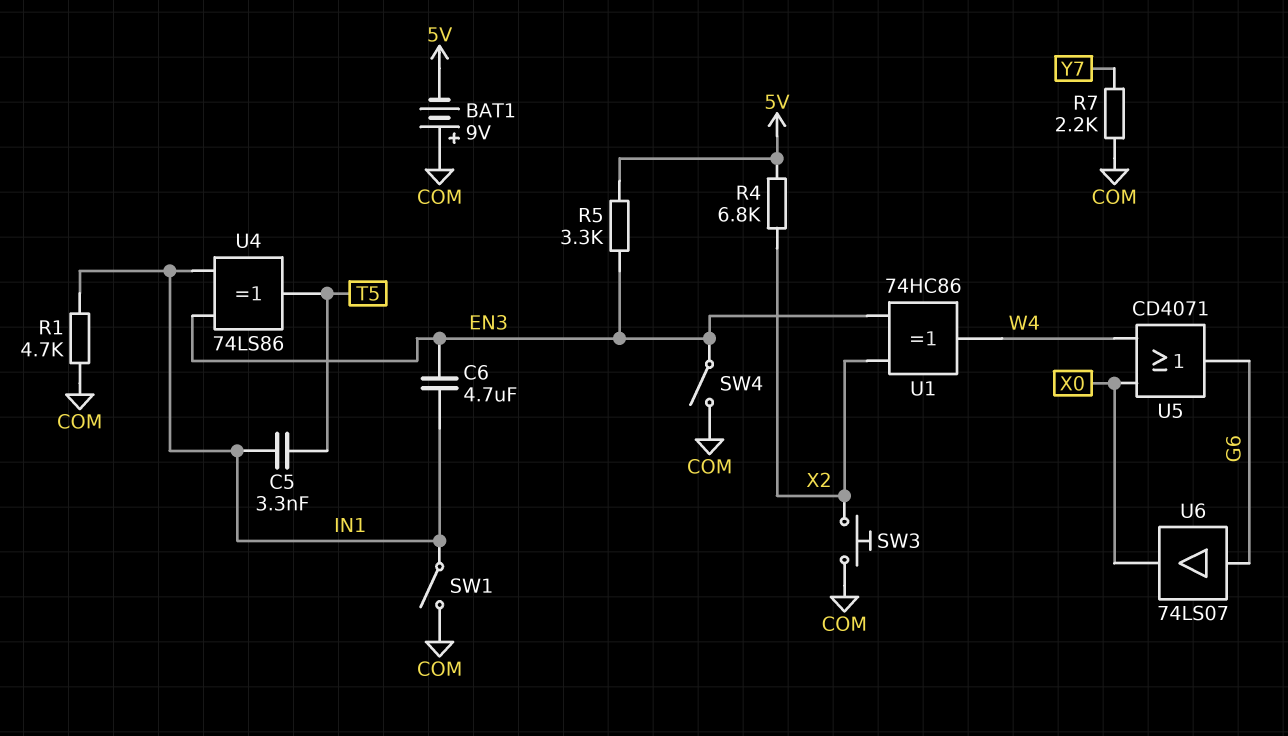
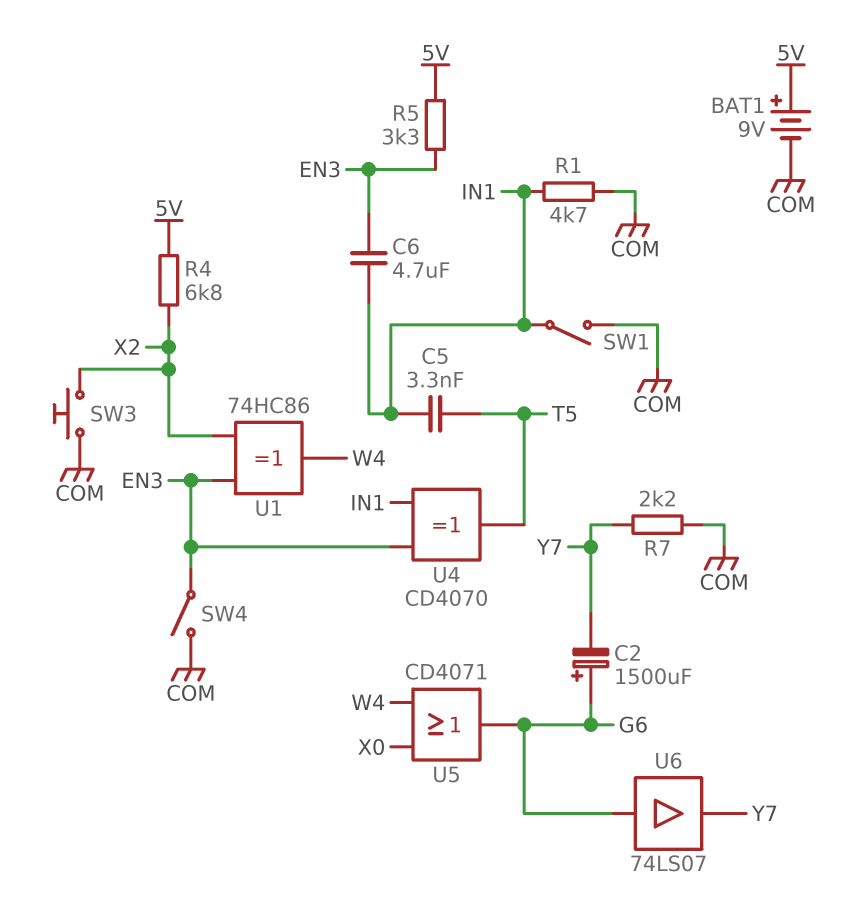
BAT1: 9V (plus COM, minus 5V) -> 9V (plus 5V, minus COM)
C2: none -> 1500uF (plus G6, minus Y7)
U4: XOR 74LS86 (in EN3, in IN1, out T5) -> XOR CD4070 (in EN3, in IN1, out T5)
U6: buffer 74LS07 (in G6, out X0) -> buffer 74LS07 (in G6, out Y7)

